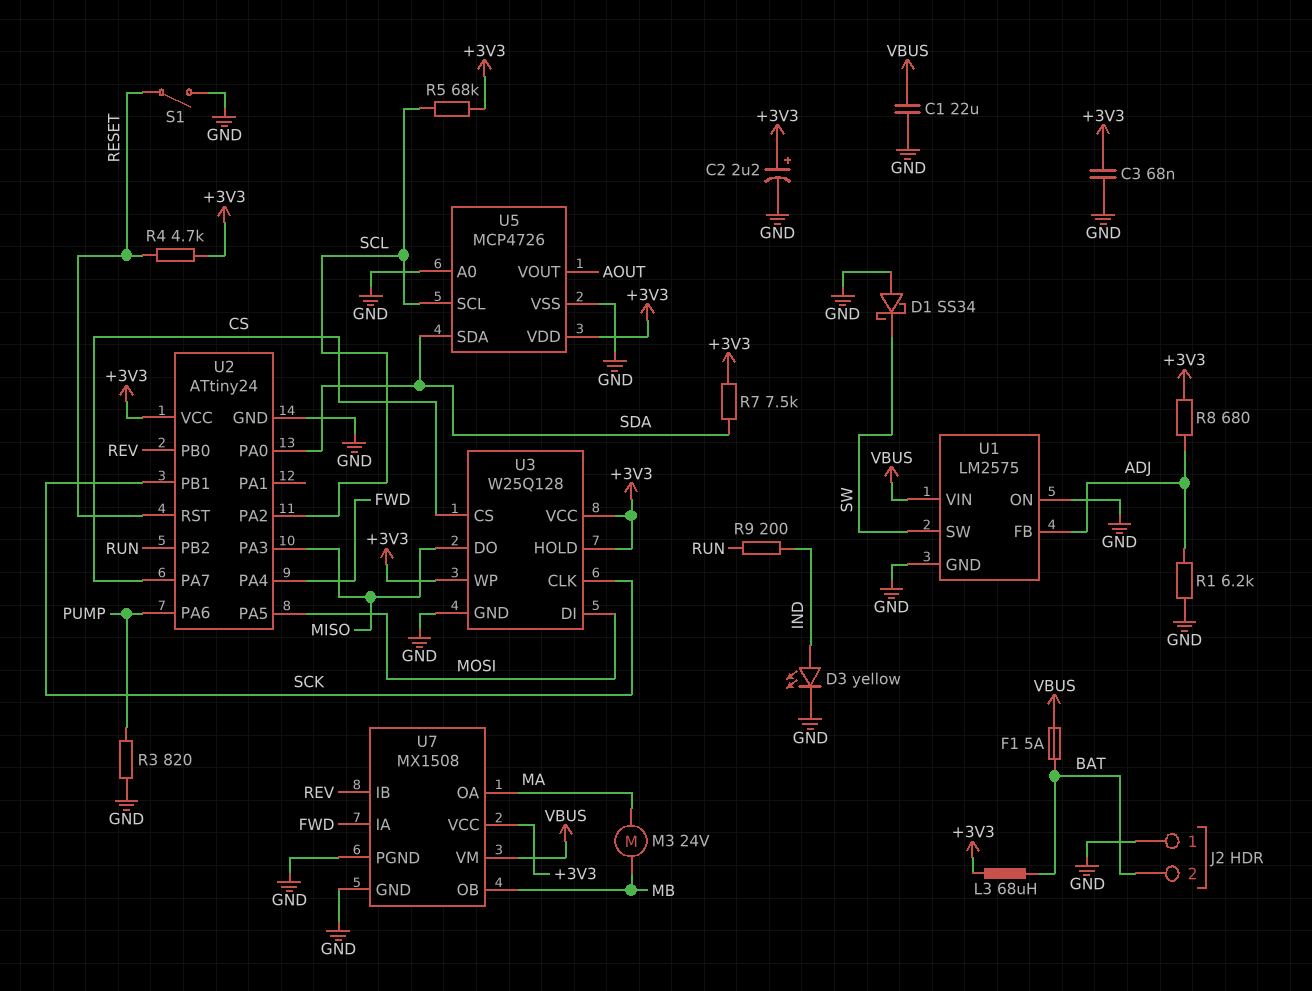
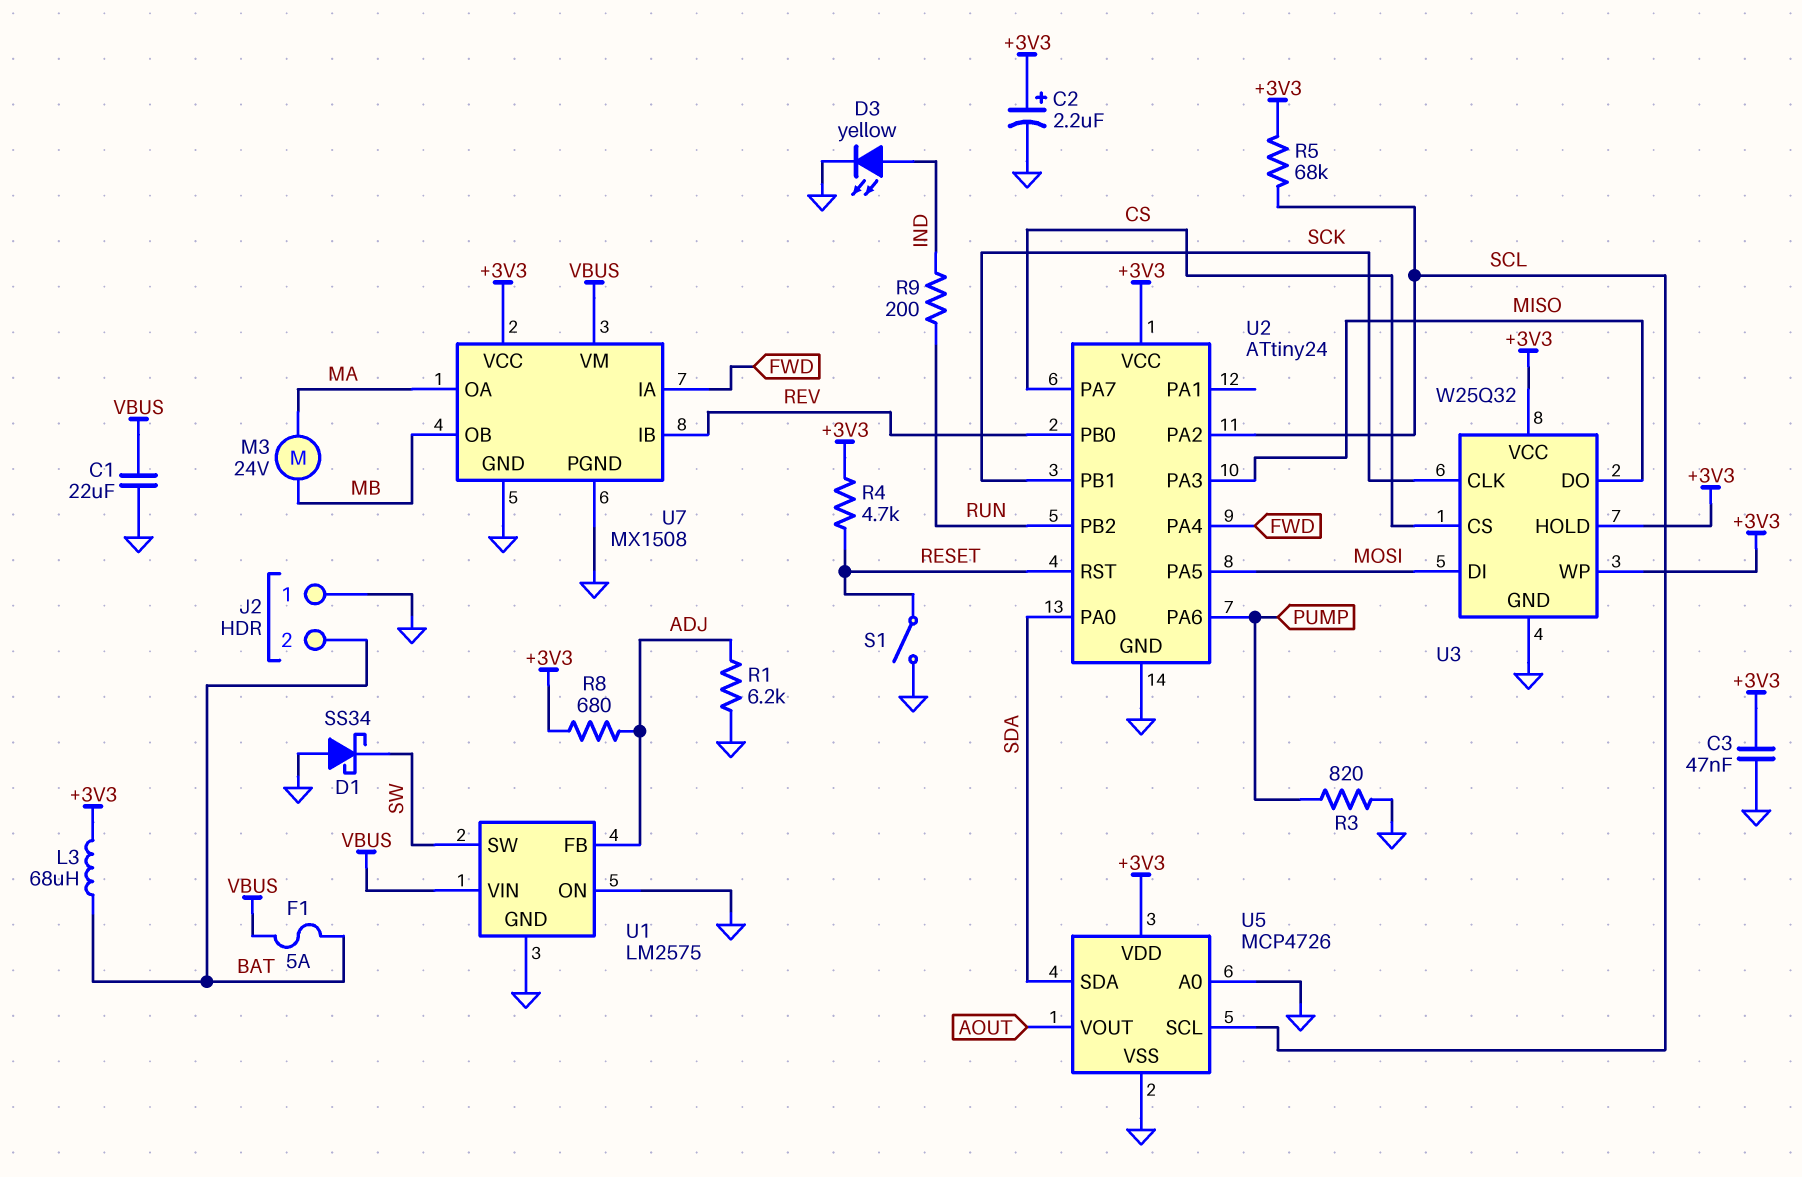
C3: 68nF (+3V3, GND) -> 47nF (+3V3, GND)
R7: 7.5k (+3V3, SDA) -> none
U3: W25Q128 -> W25Q32

